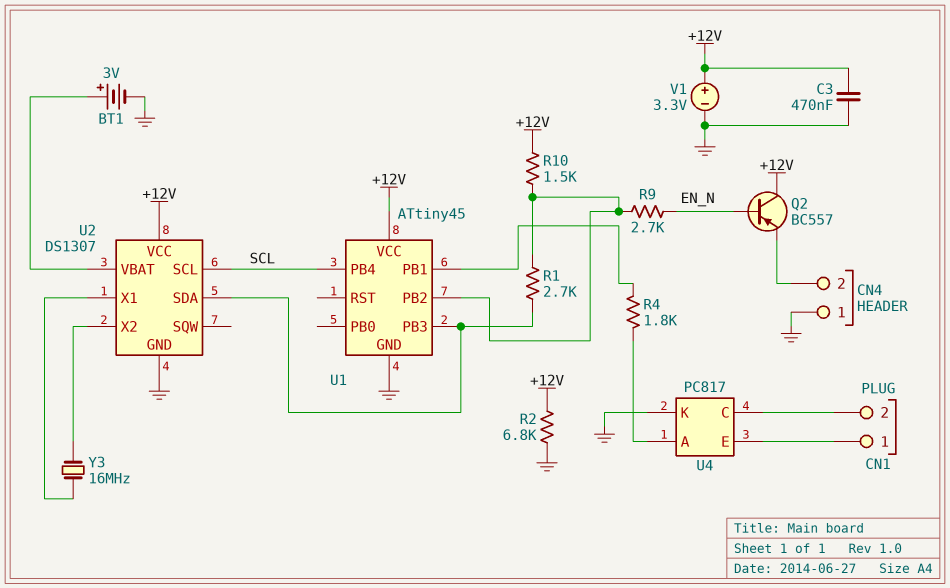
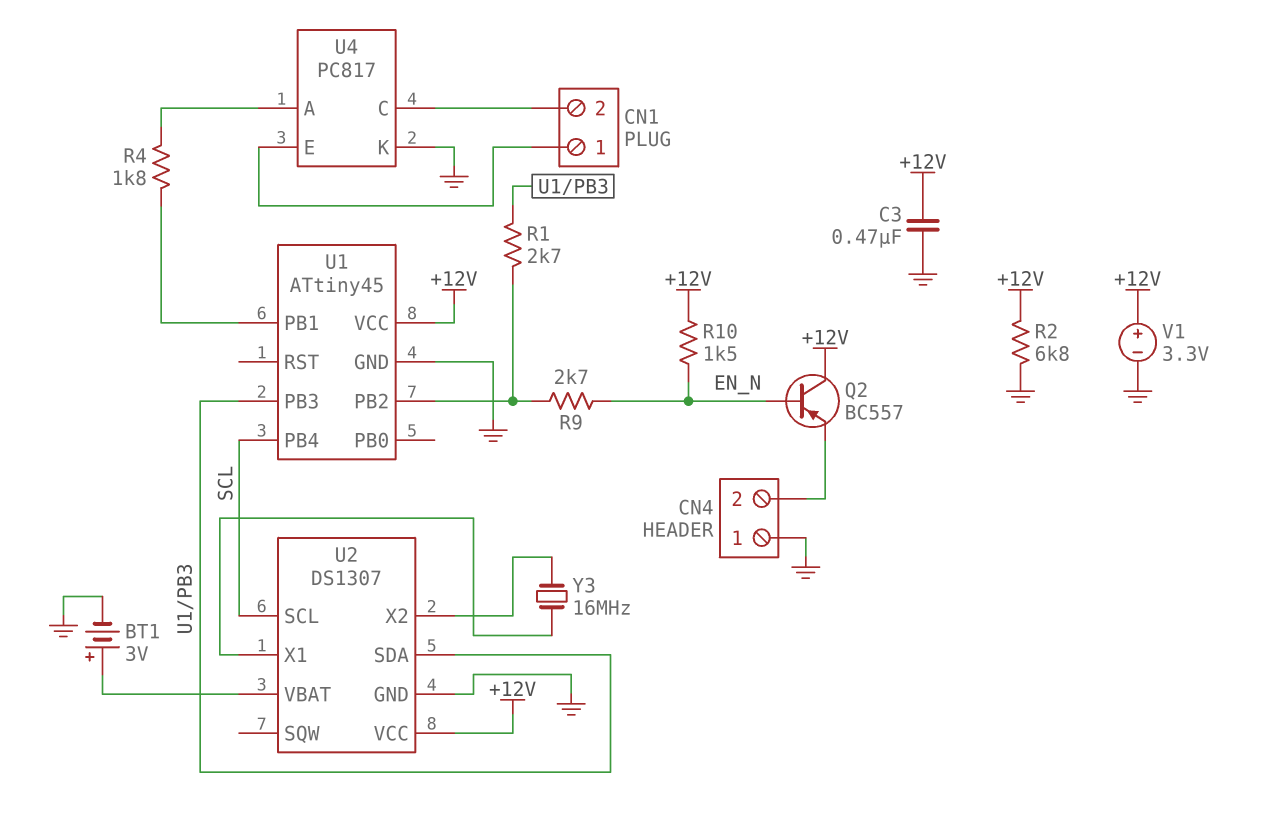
R10: 1.5k (+12V, U1/PB2) -> 1.5k (+12V, EN_N)

